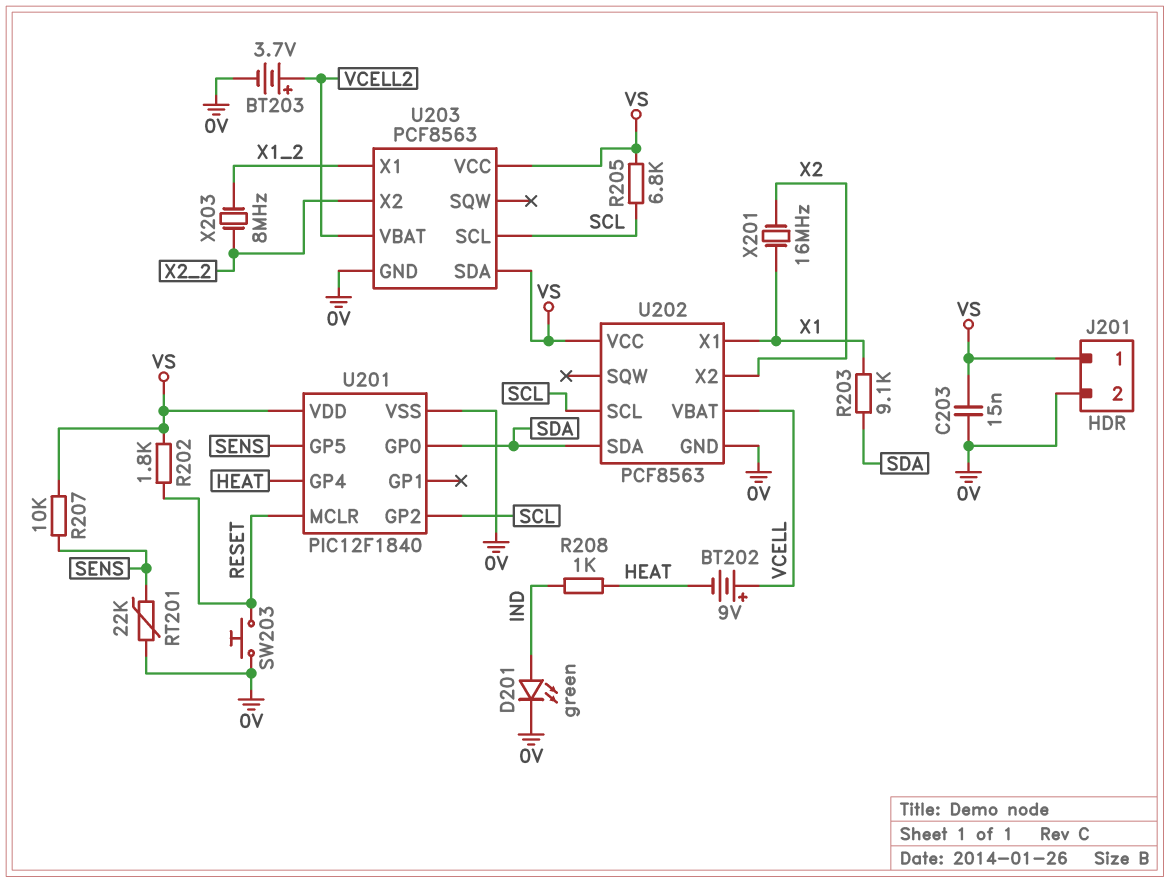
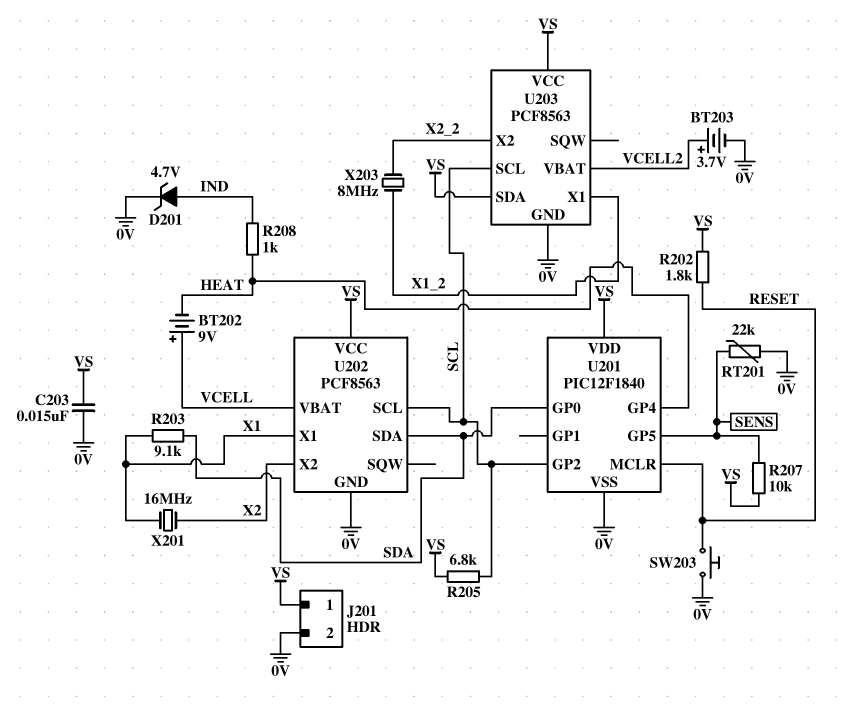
D201: LED green (A IND, K 0V) -> zener 4.7V (A IND, K 0V)

